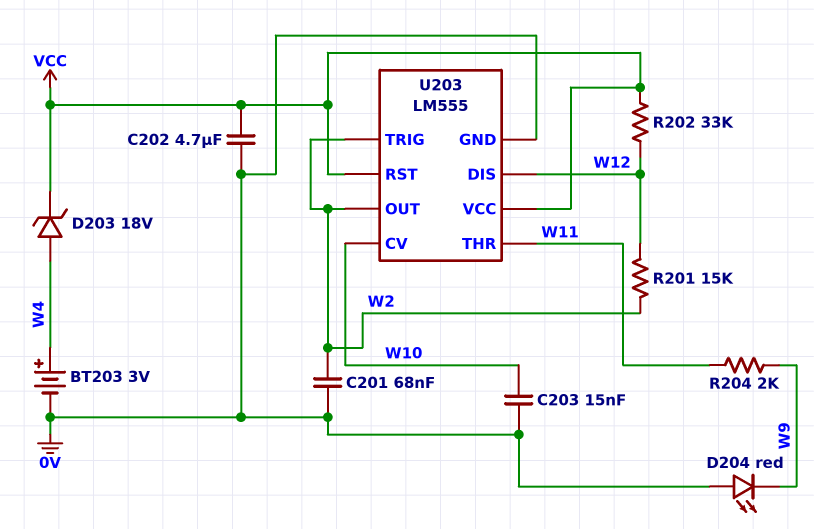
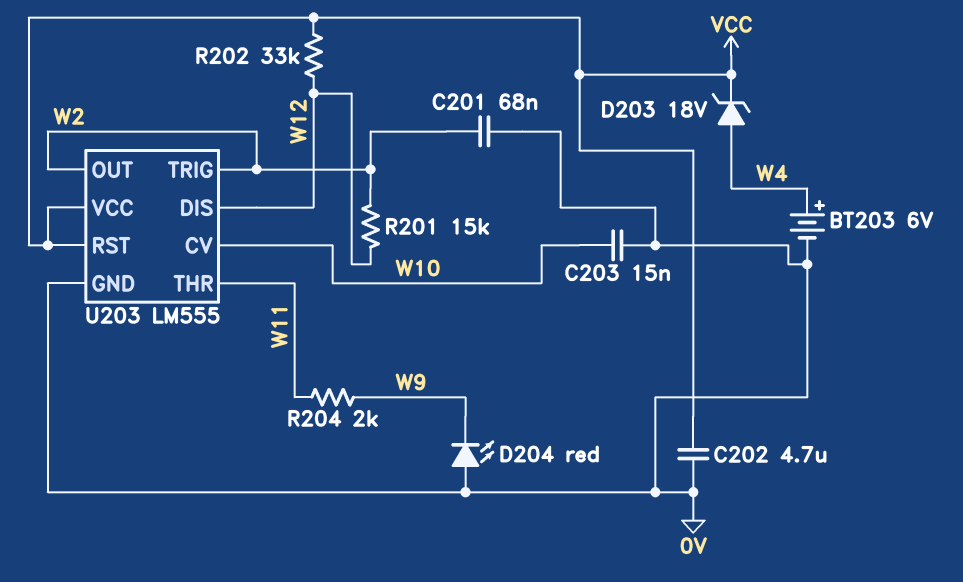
BT203: 3V (plus W4, minus 0V) -> 6V (plus W4, minus 0V)

